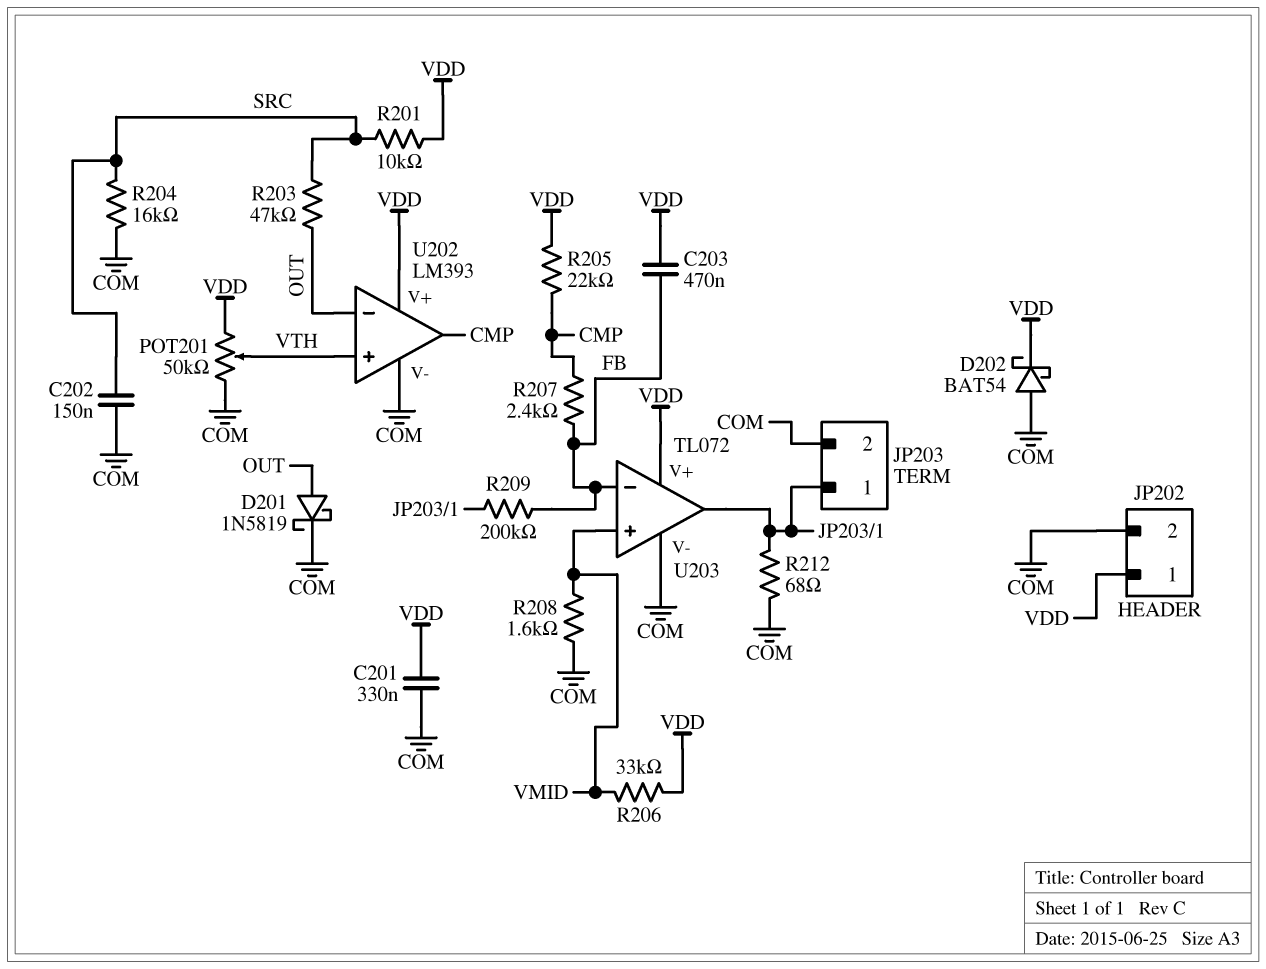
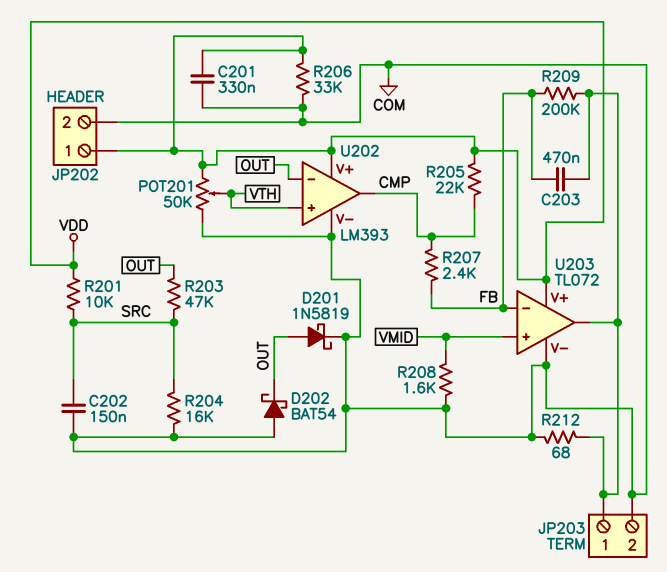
C203: 470nF (FB, VDD) -> 470nF (FB, JP203/1)
D202: schottky BAT54 (A COM, K VDD) -> schottky BAT54 (A COM, K OUT)
R206: 33k (VDD, VMID) -> 33k (COM, VDD)

